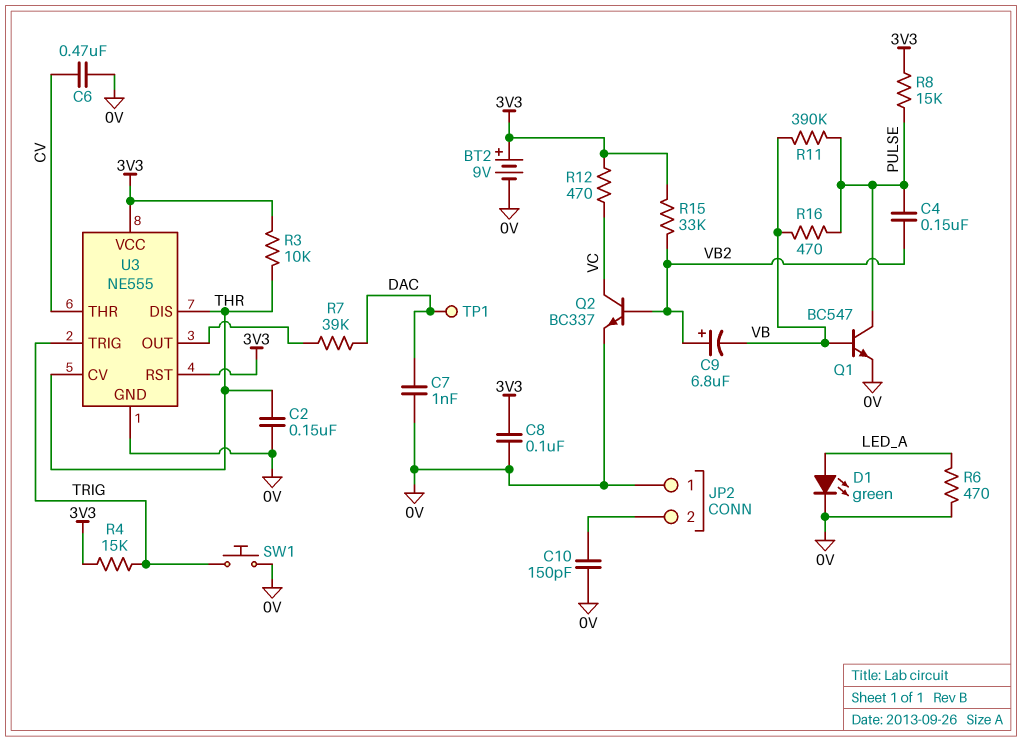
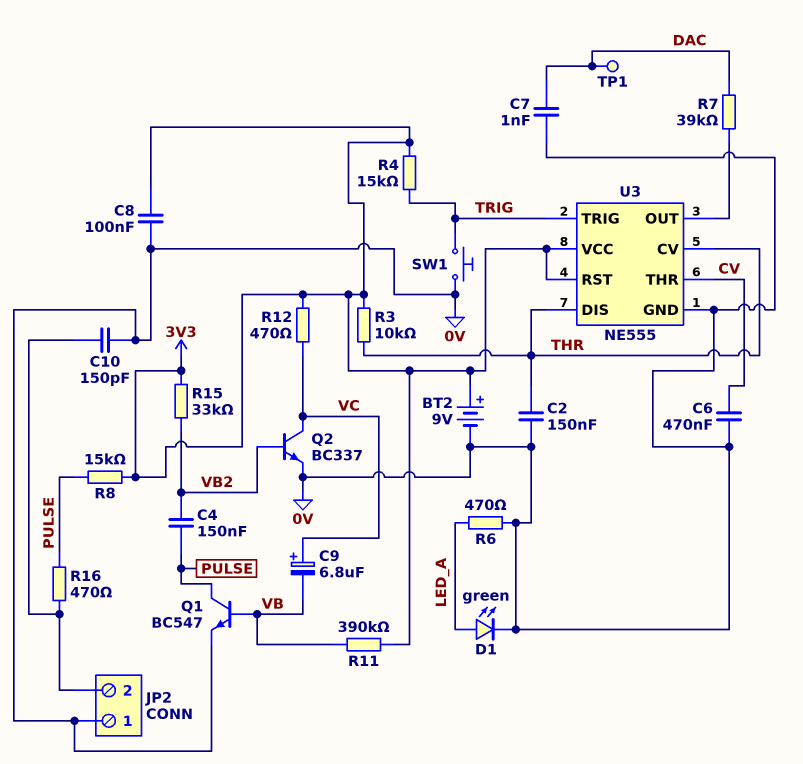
C9: 6.8uF (plus VB2, minus VB) -> 6.8uF (plus VC, minus VB)
R11: 390k (PULSE, VB) -> 390k (3V3, VB)
R16: 470 (PULSE, VB) -> 470 (JP2/2, PULSE)

